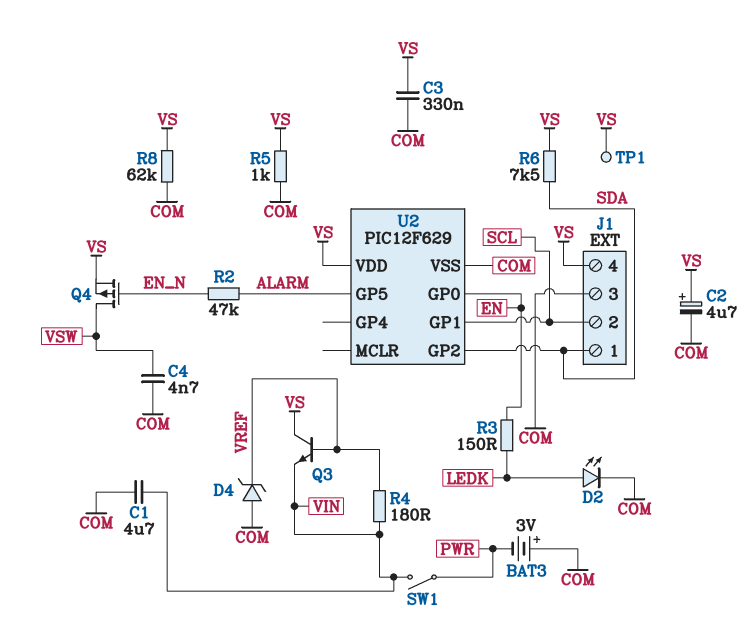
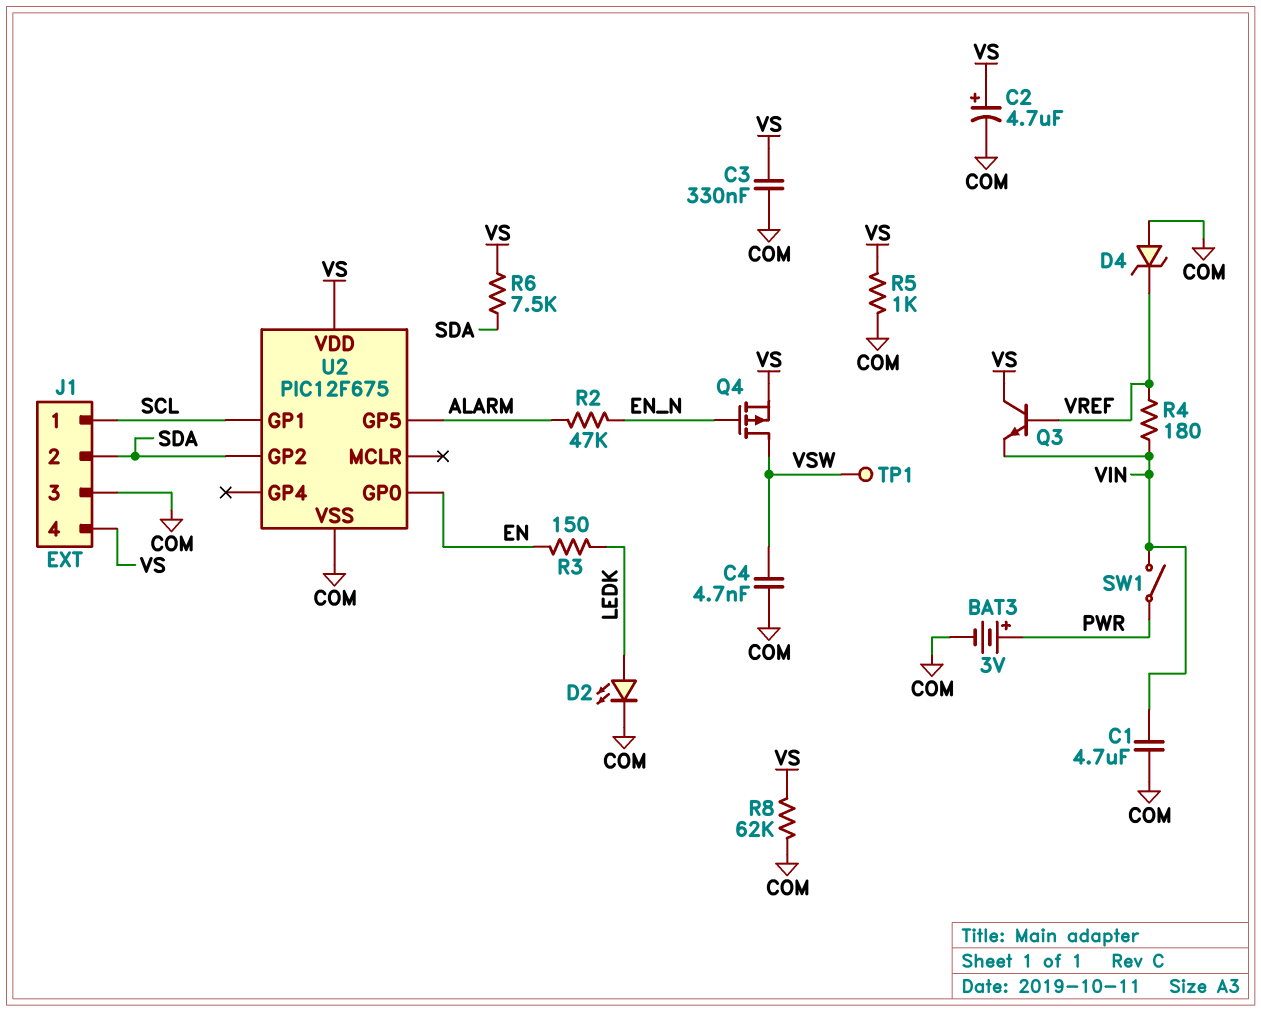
BAT3: 3V (plus COM, minus PWR) -> 3V (plus PWR, minus COM)
J1 pin 1: SDA -> SCL
J1 pin 2: SCL -> SDA
TP1: test point (VS) -> test point (VSW)
U2: PIC12F629 -> PIC12F675

